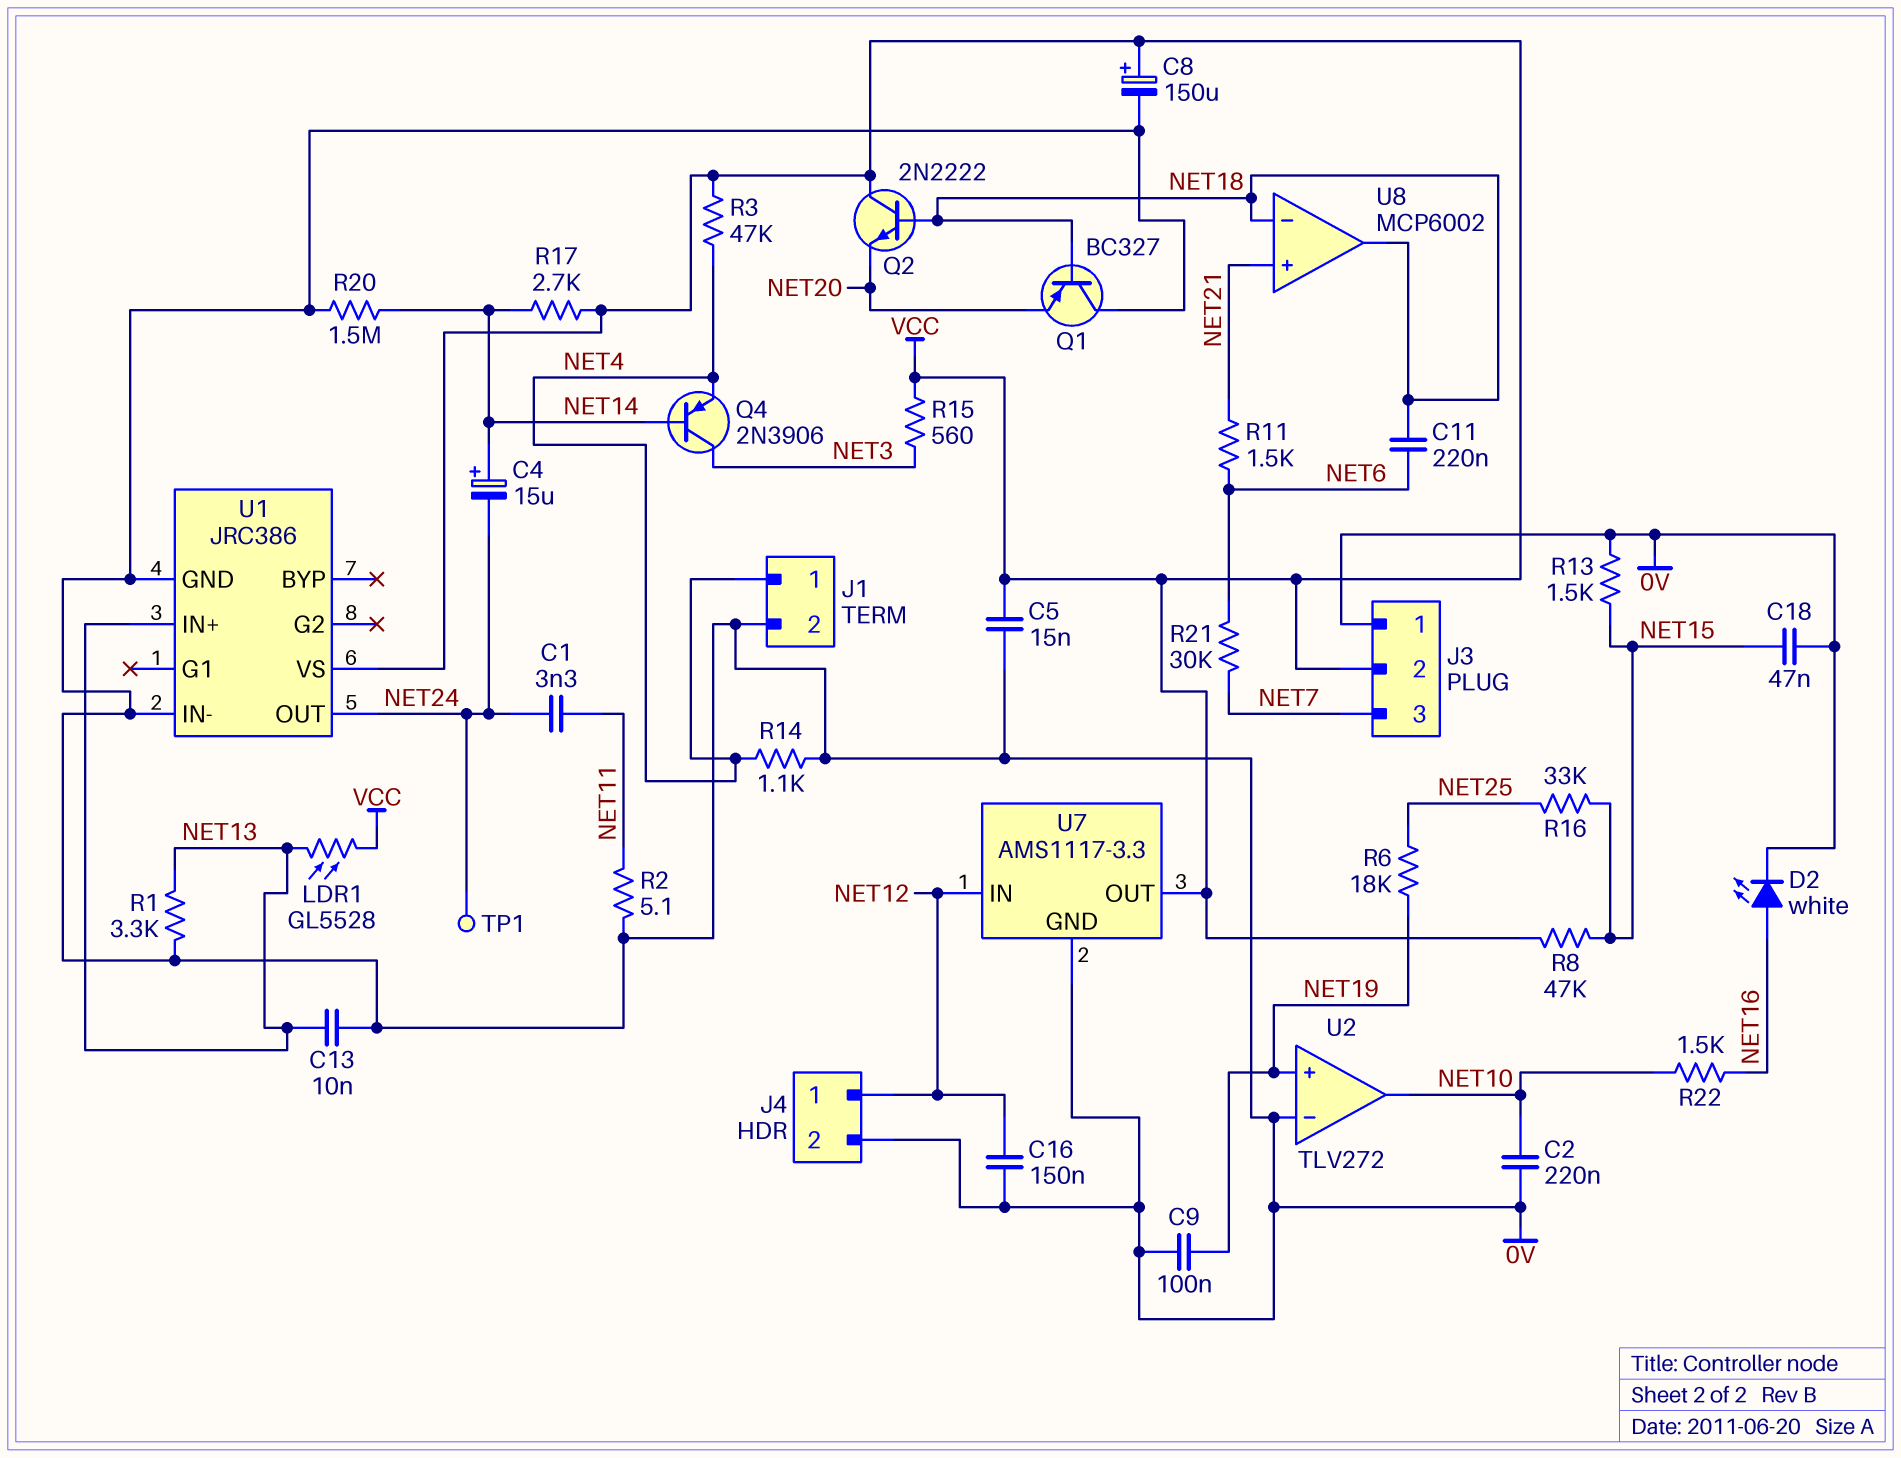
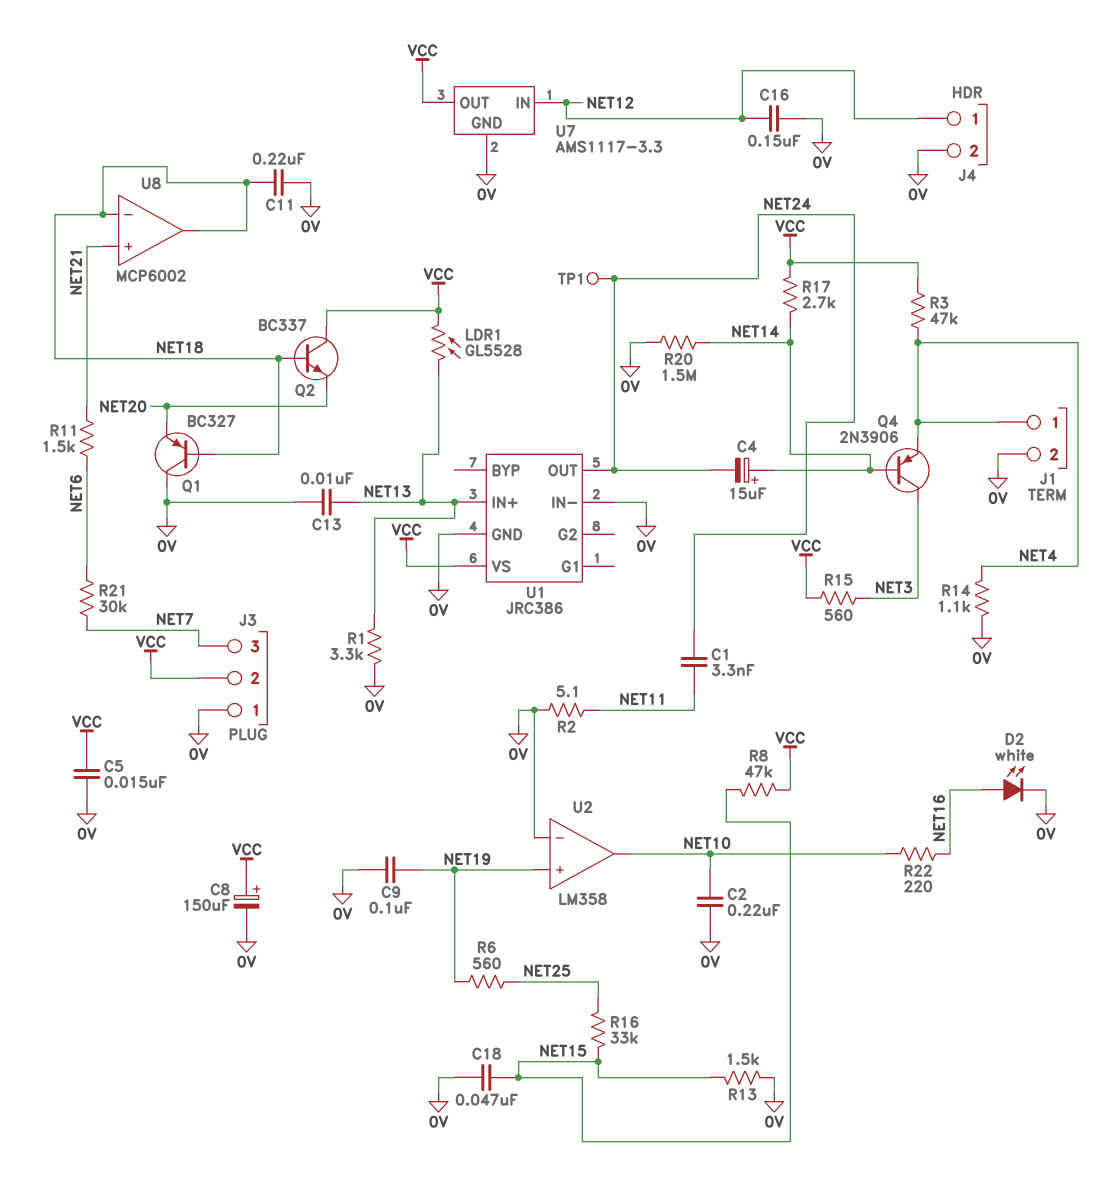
C11: 220nF (NET6, NET18) -> 220nF (0V, NET18)
Q2: NPN 2N2222 (B NET18, C VCC, E NET20) -> NPN BC337 (B NET18, C VCC, E NET20)
R6: 18k (NET19, NET25) -> 560 (NET19, NET25)
R22: 1.5k (NET10, NET16) -> 220 (NET10, NET16)
U2: TLV272 -> LM358

